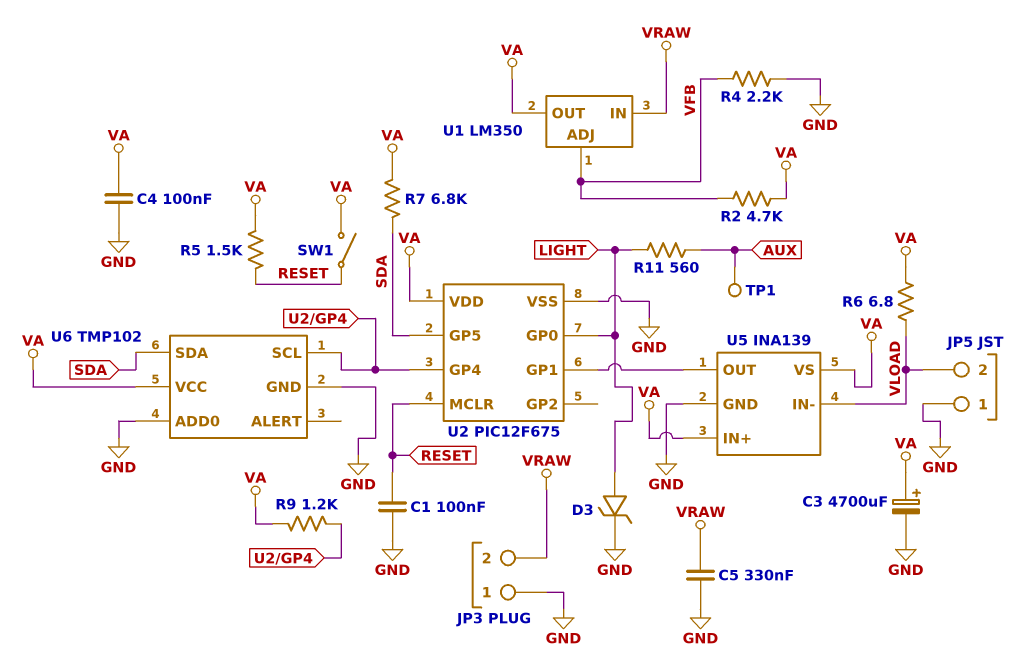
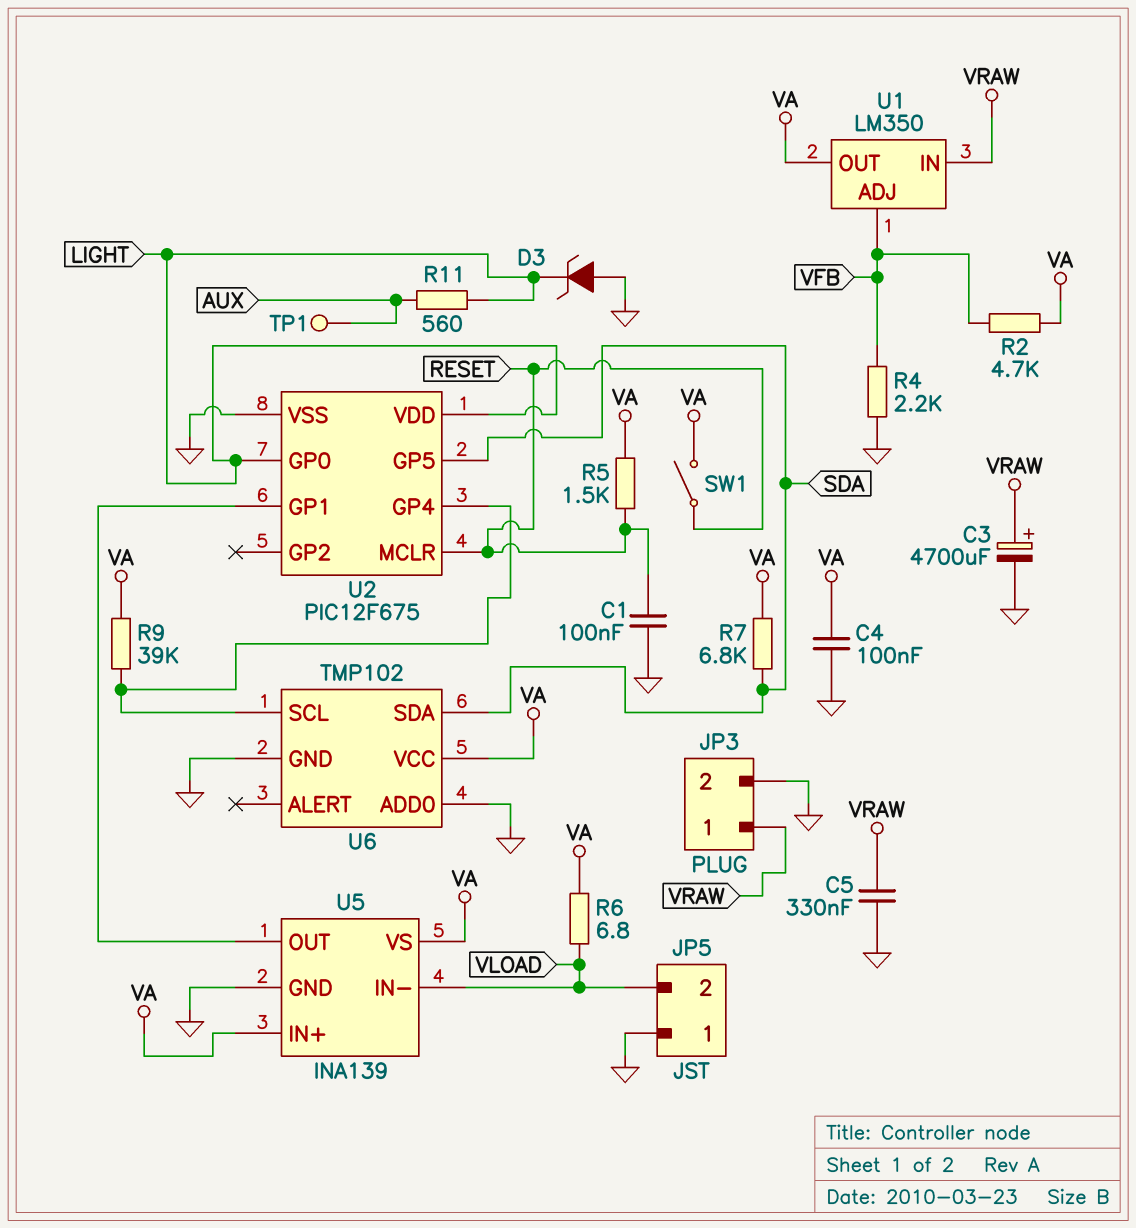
C3: 4700uF (plus VA, minus GND) -> 4700uF (plus VRAW, minus GND)
D3: zener (A LIGHT, K GND) -> zener (A GND, K LIGHT)
JP3 pin 1: GND -> VRAW
JP3 pin 2: VRAW -> GND
R9: 1.2k (U2/GP4, VA) -> 39k (U2/GP4, VA)
U2 pin VDD: VA -> LIGHT

